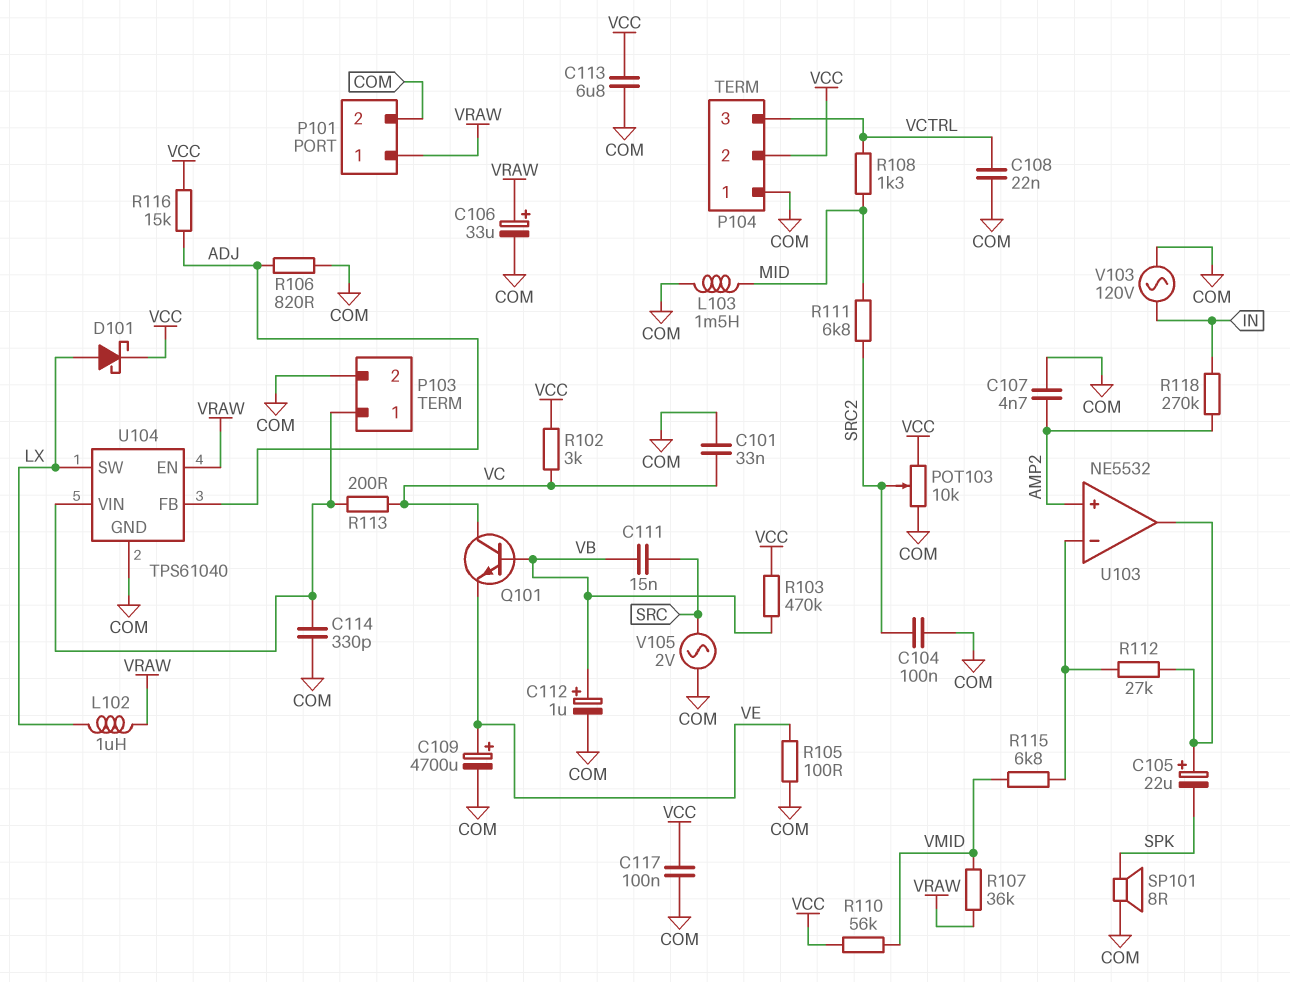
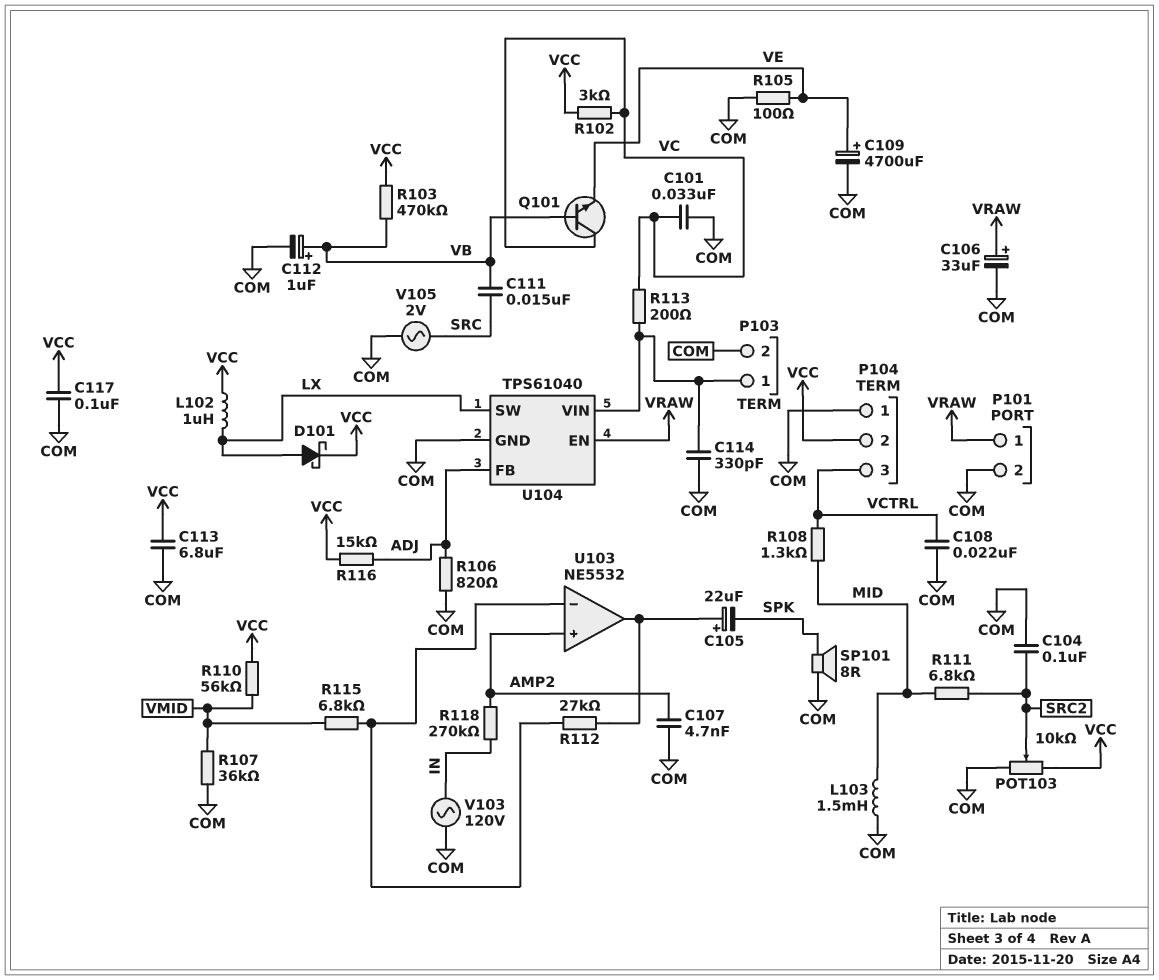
L102: 1uH (LX, VRAW) -> 1uH (LX, VCC)
R107: 36k (VMID, VRAW) -> 36k (COM, VMID)

